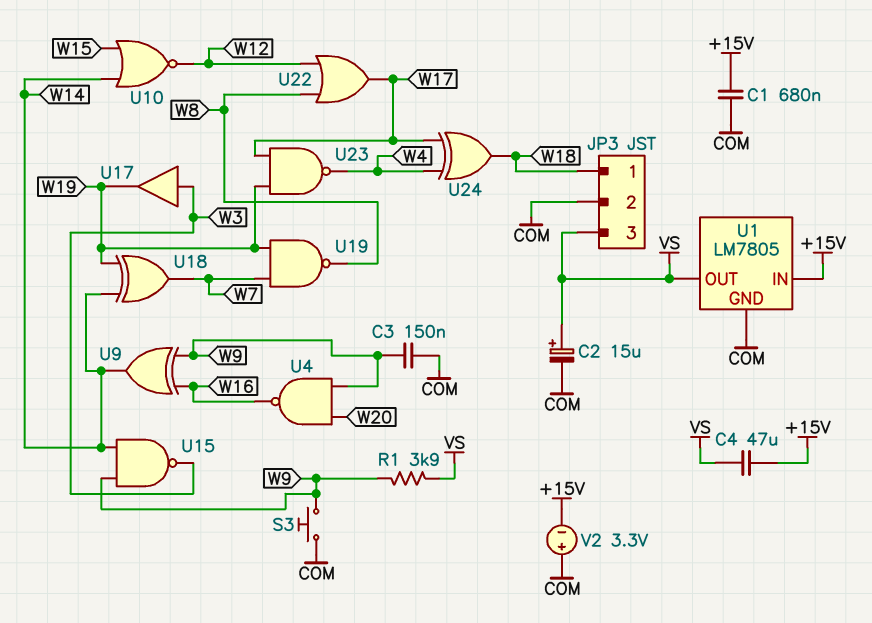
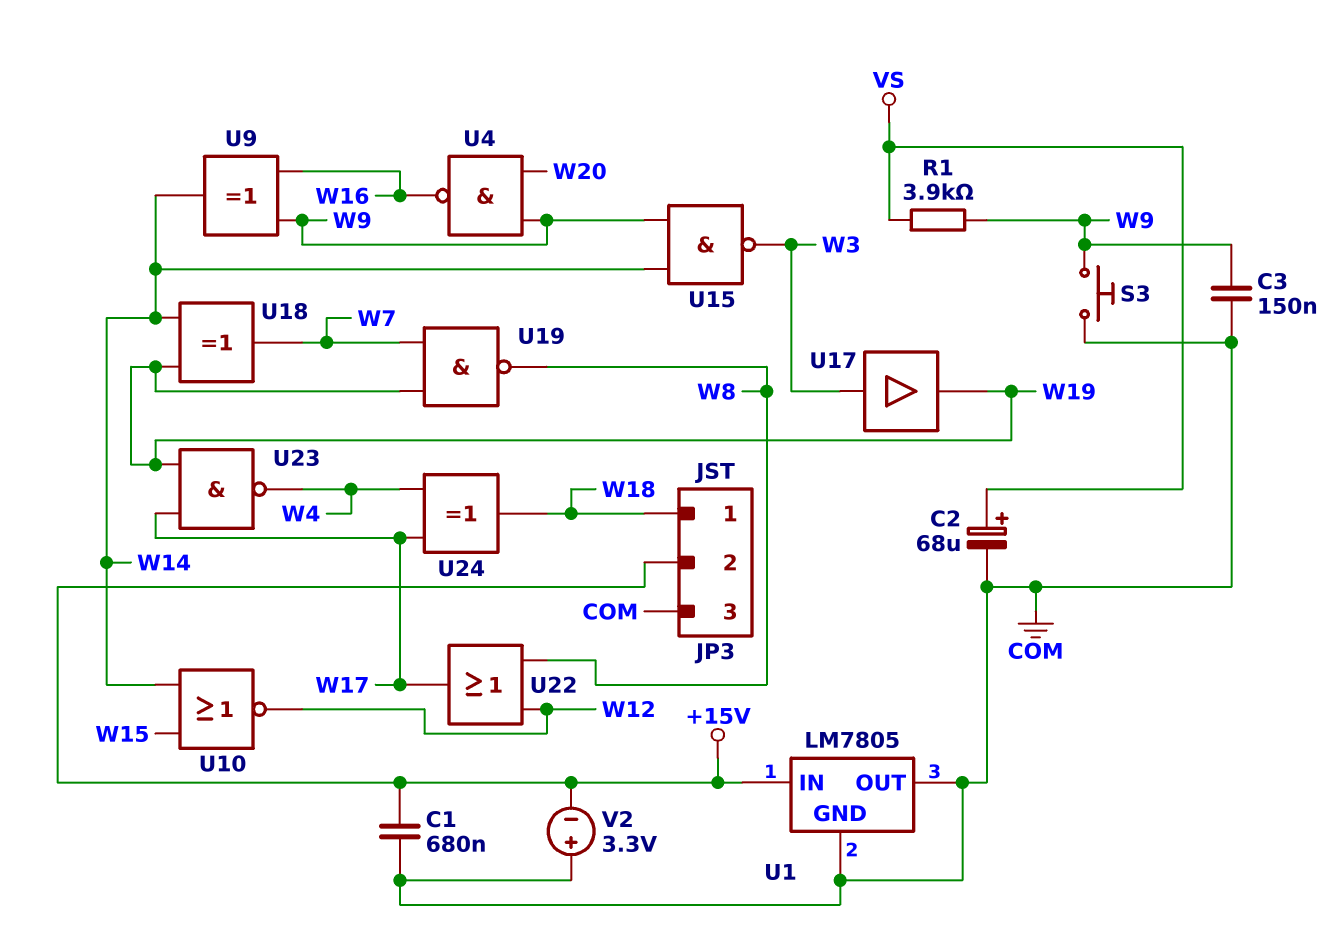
C2: 15uF (plus VS, minus COM) -> 68uF (plus VS, minus COM)
C4: 47uF (+15V, VS) -> none
JP3 pin 2: COM -> +15V
JP3 pin 3: VS -> COM
U1 pin OUT: VS -> COM

